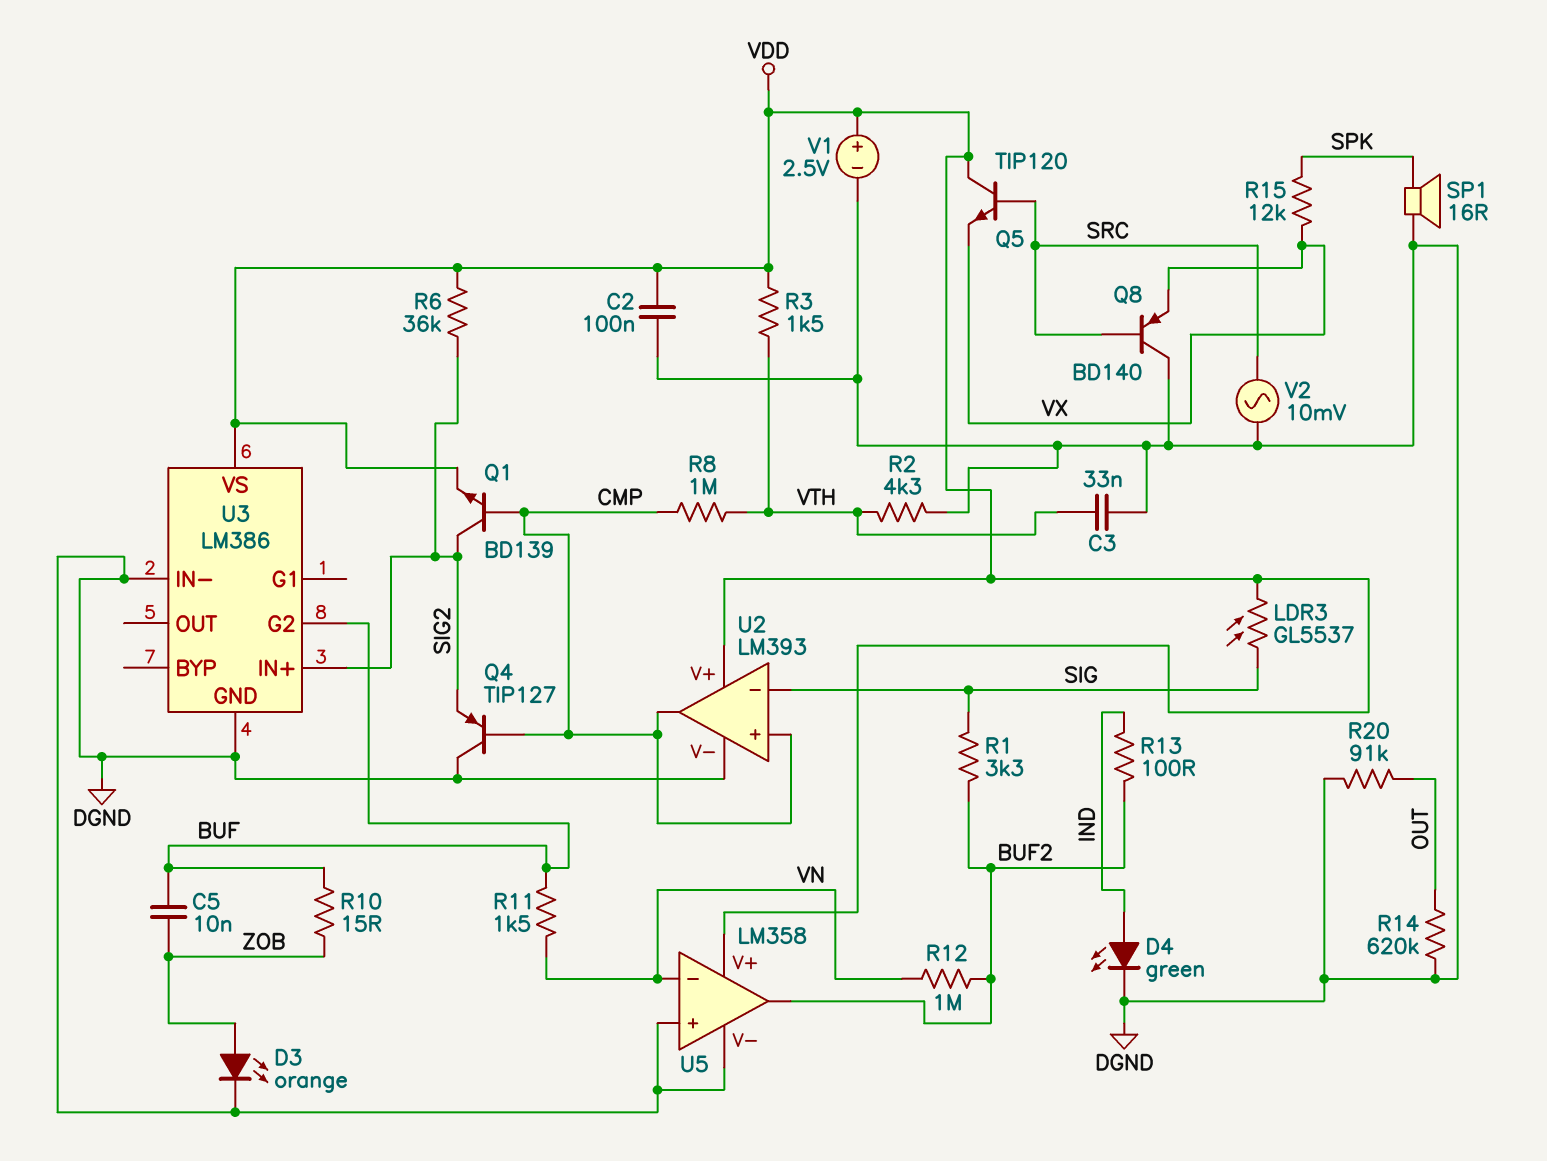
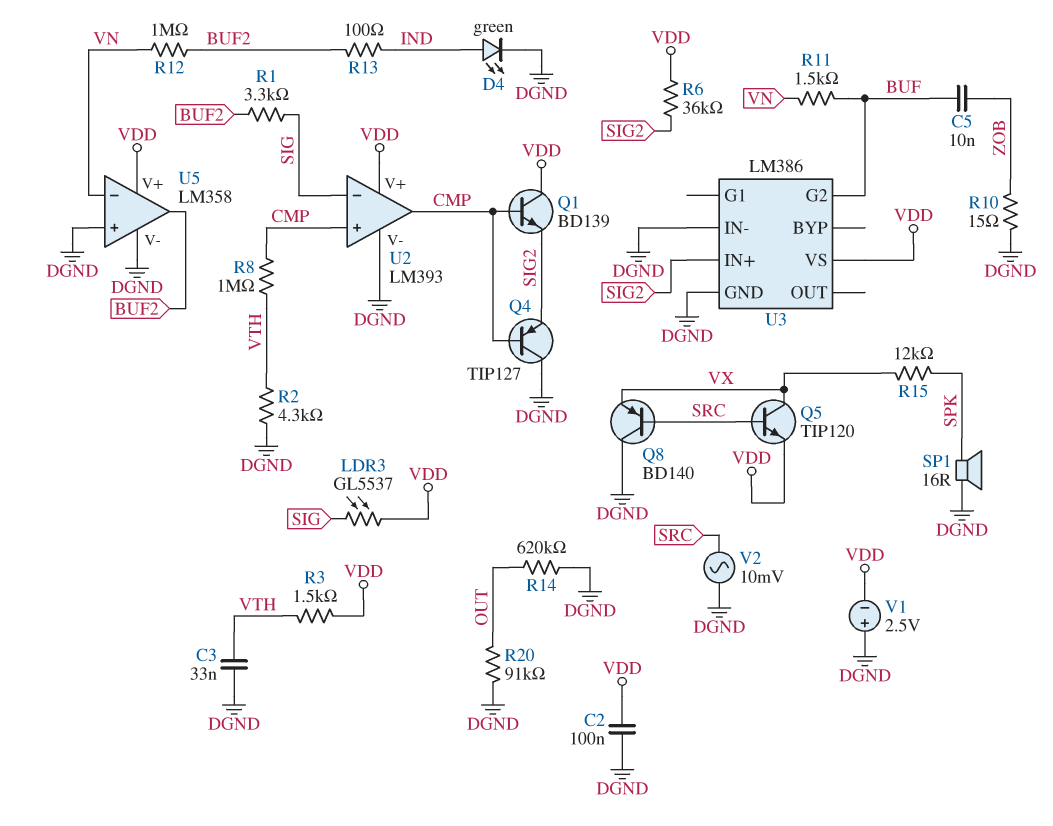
D3: LED orange (A ZOB, K DGND) -> none
Q1: NPN BD139 (B CMP, C SIG2, E VDD) -> NPN BD139 (B CMP, C VDD, E SIG2)
Q5: NPN TIP120 (B SRC, C VDD, E VX) -> NPN TIP120 (B SRC, C VX, E VDD)
R10: 15 (BUF, ZOB) -> 15 (DGND, ZOB)
V1: 2.5V (plus VDD, minus DGND) -> 2.5V (plus DGND, minus VDD)

